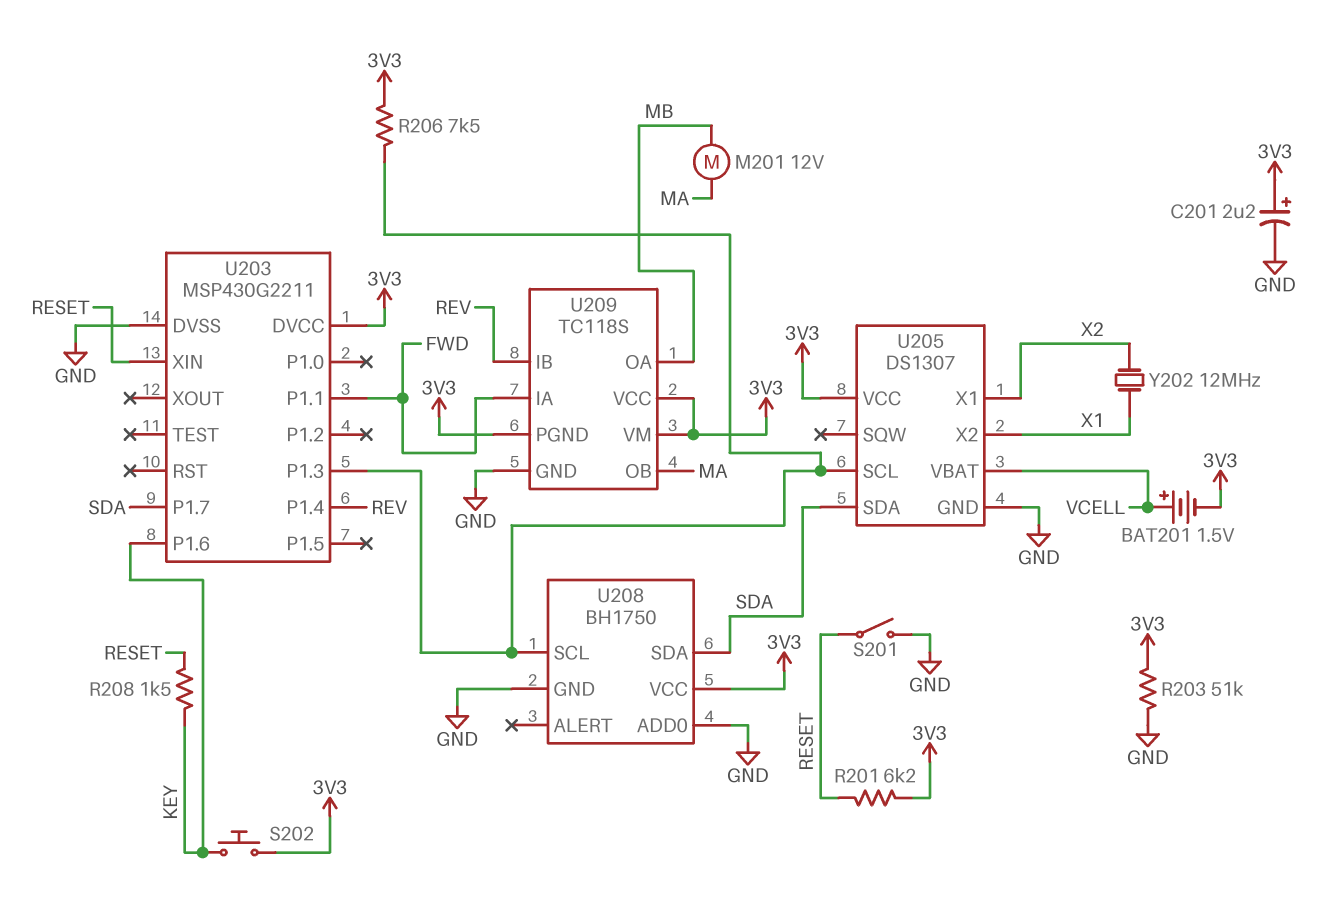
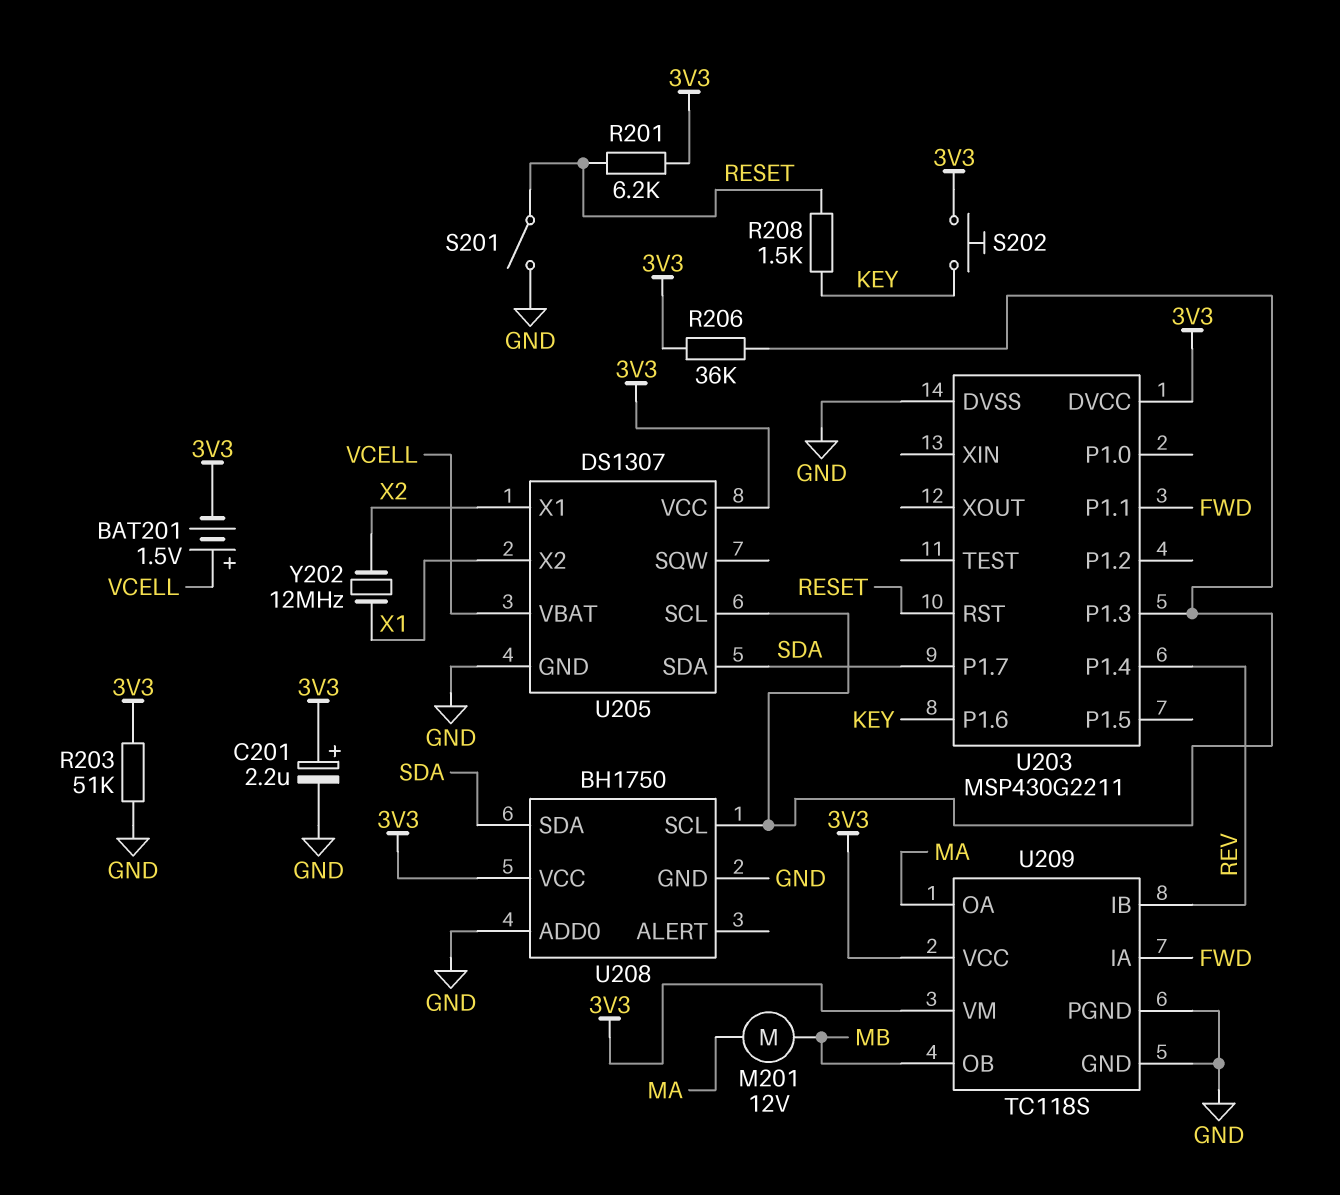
R206: 7.5k (3V3, U203/P1.3) -> 36k (3V3, U203/P1.3)
U203 pin RST: none -> RESET
U203 pin XIN: RESET -> none
U209 pin OA: MB -> MA
U209 pin OB: MA -> MB
U209 pin PGND: 3V3 -> GND

